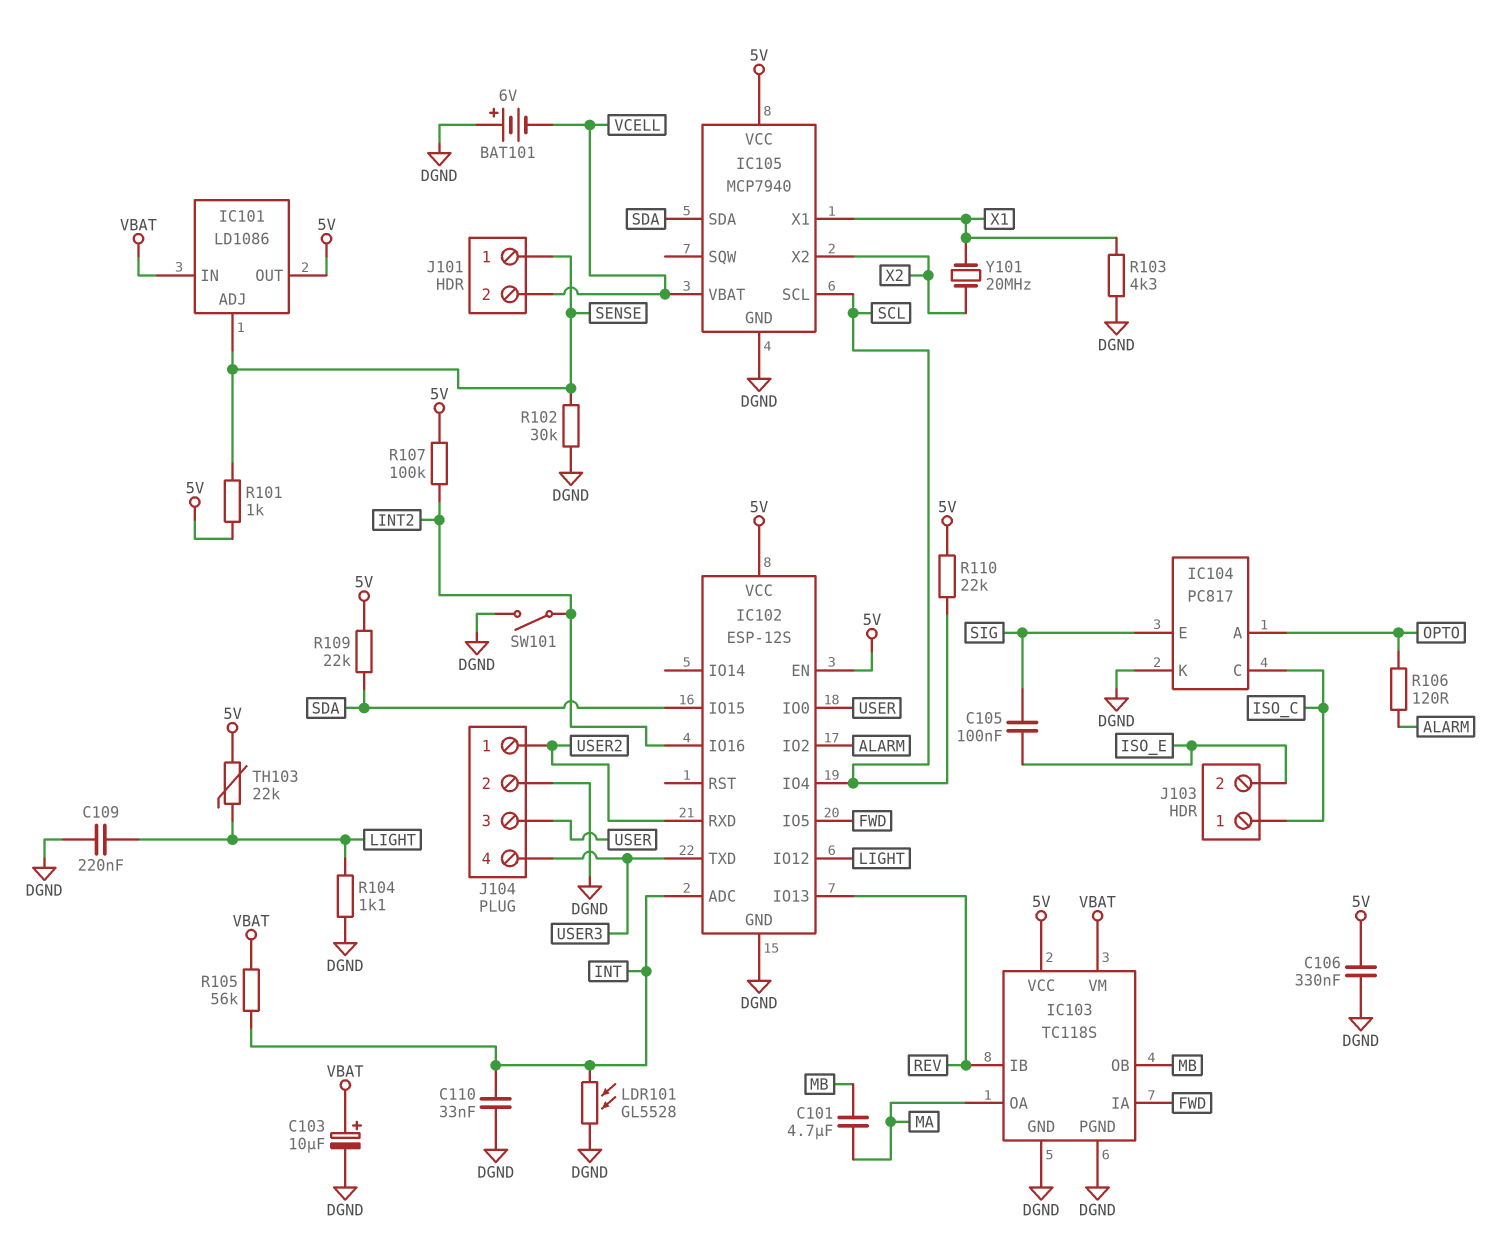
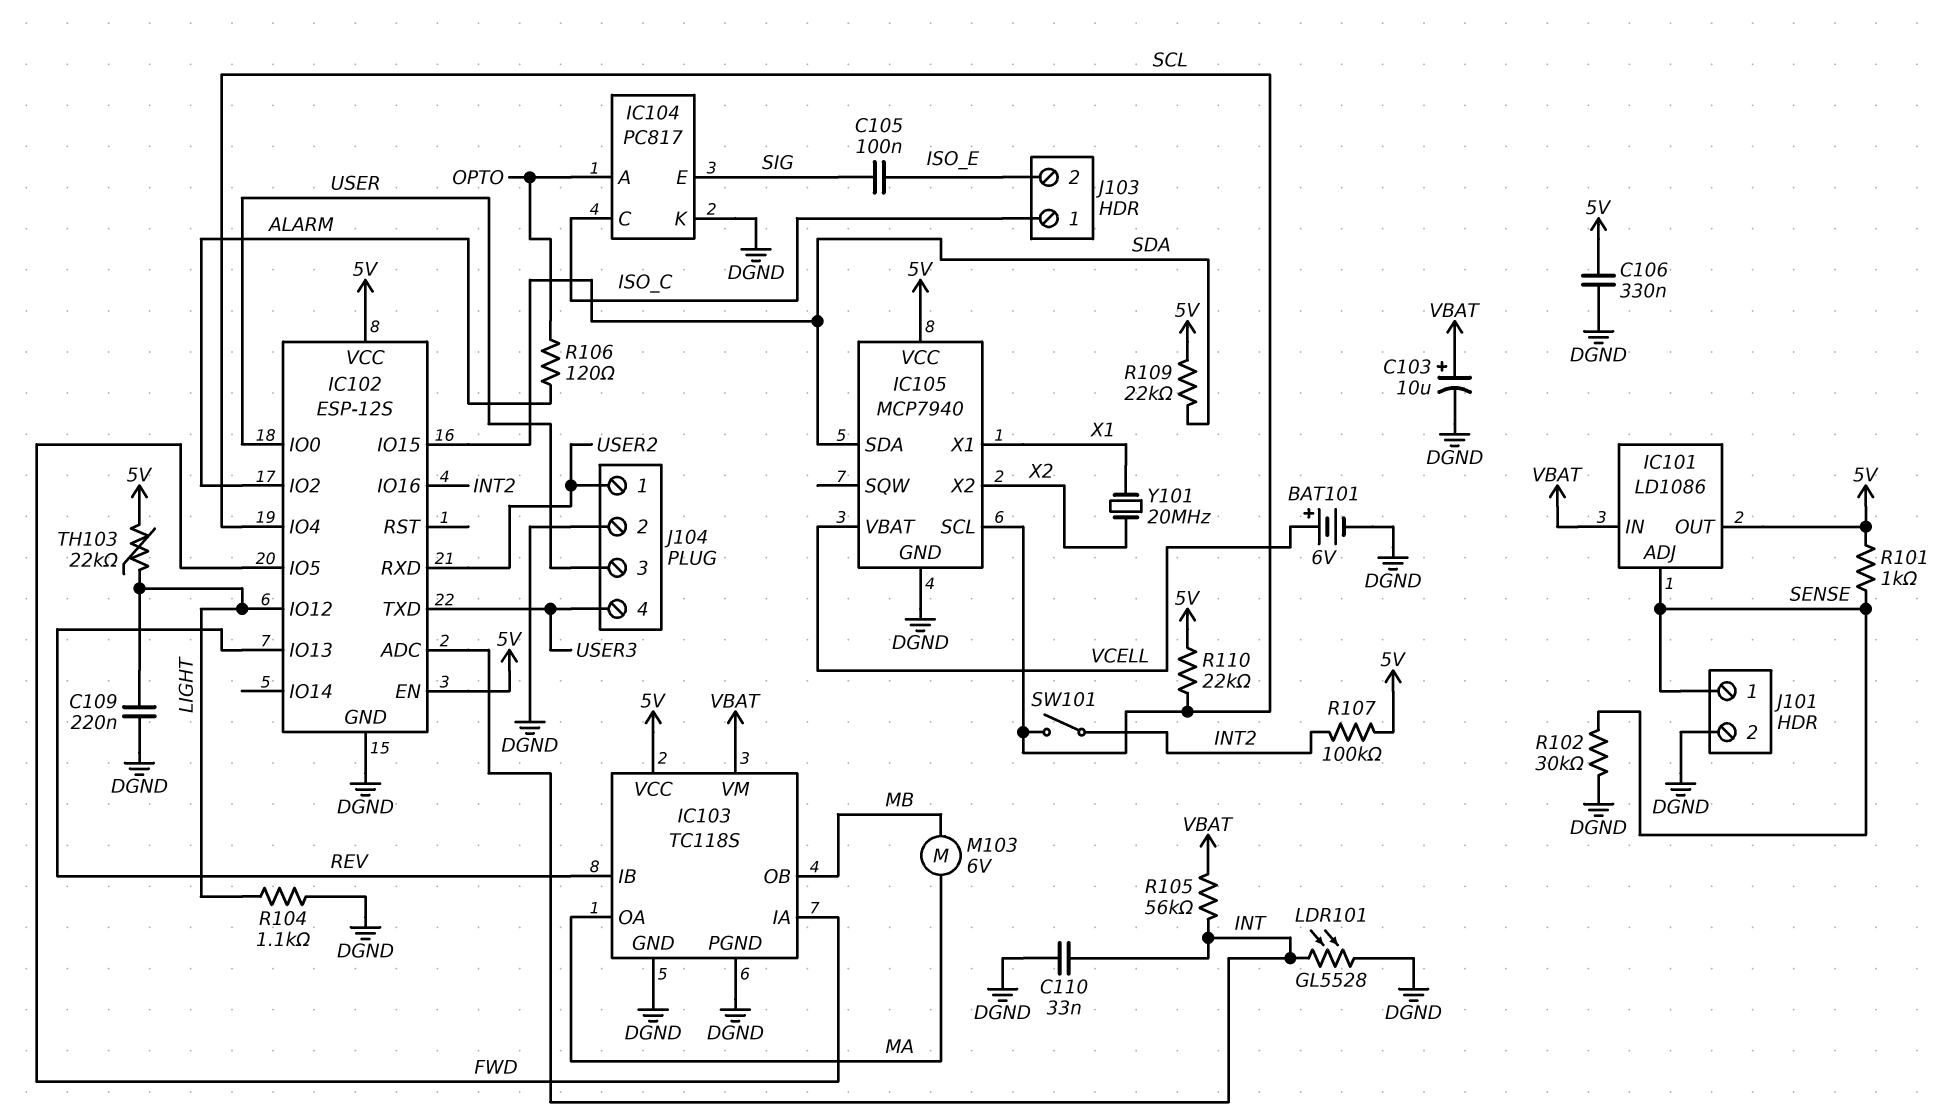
BAT101: 6V (plus DGND, minus VCELL) -> 6V (plus VCELL, minus DGND)
C101: 4.7uF (MA, MB) -> none
J101 pin 2: VCELL -> DGND
M103: none -> motor 6V (MA, MB)
R103: 4.3k (DGND, X1) -> none
SW101: switch (DGND, INT2) -> switch (INT2, SCL)

